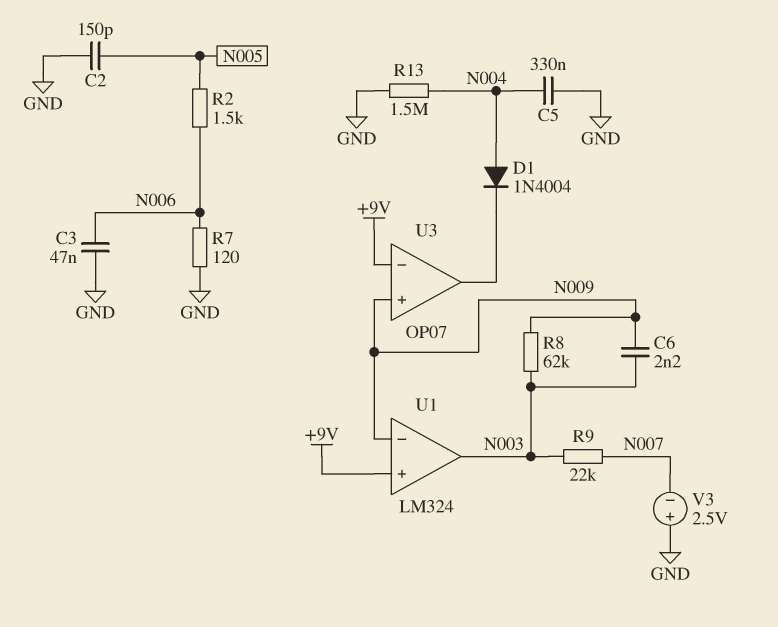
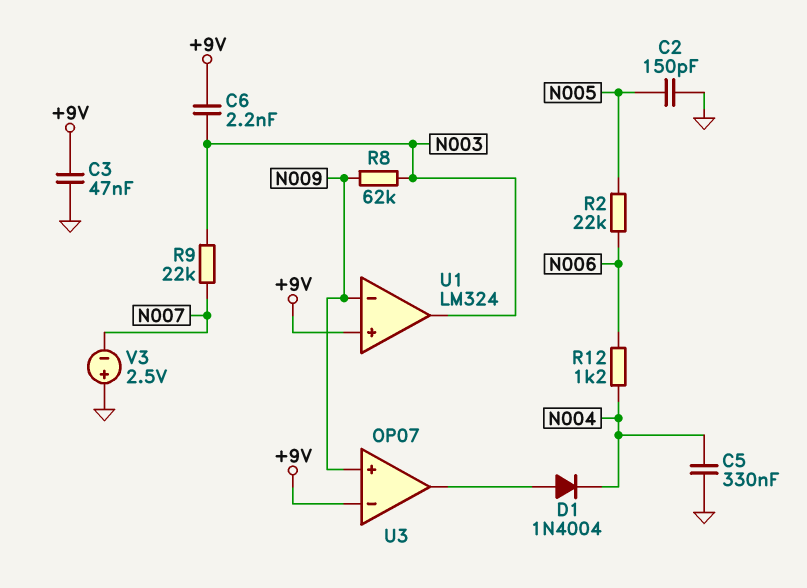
C3: 47nF (GND, N006) -> 47nF (+9V, GND)
C6: 2.2nF (N003, N009) -> 2.2nF (+9V, N003)
D1: diode 1N4004 (A N004, K U3/out) -> diode 1N4004 (A U3/out, K N004)
R2: 1.5k (N005, N006) -> 22k (N005, N006)
R7: 120 (GND, N006) -> none
R12: none -> 1.2k (N004, N006)
R13: 1.5M (GND, N004) -> none

